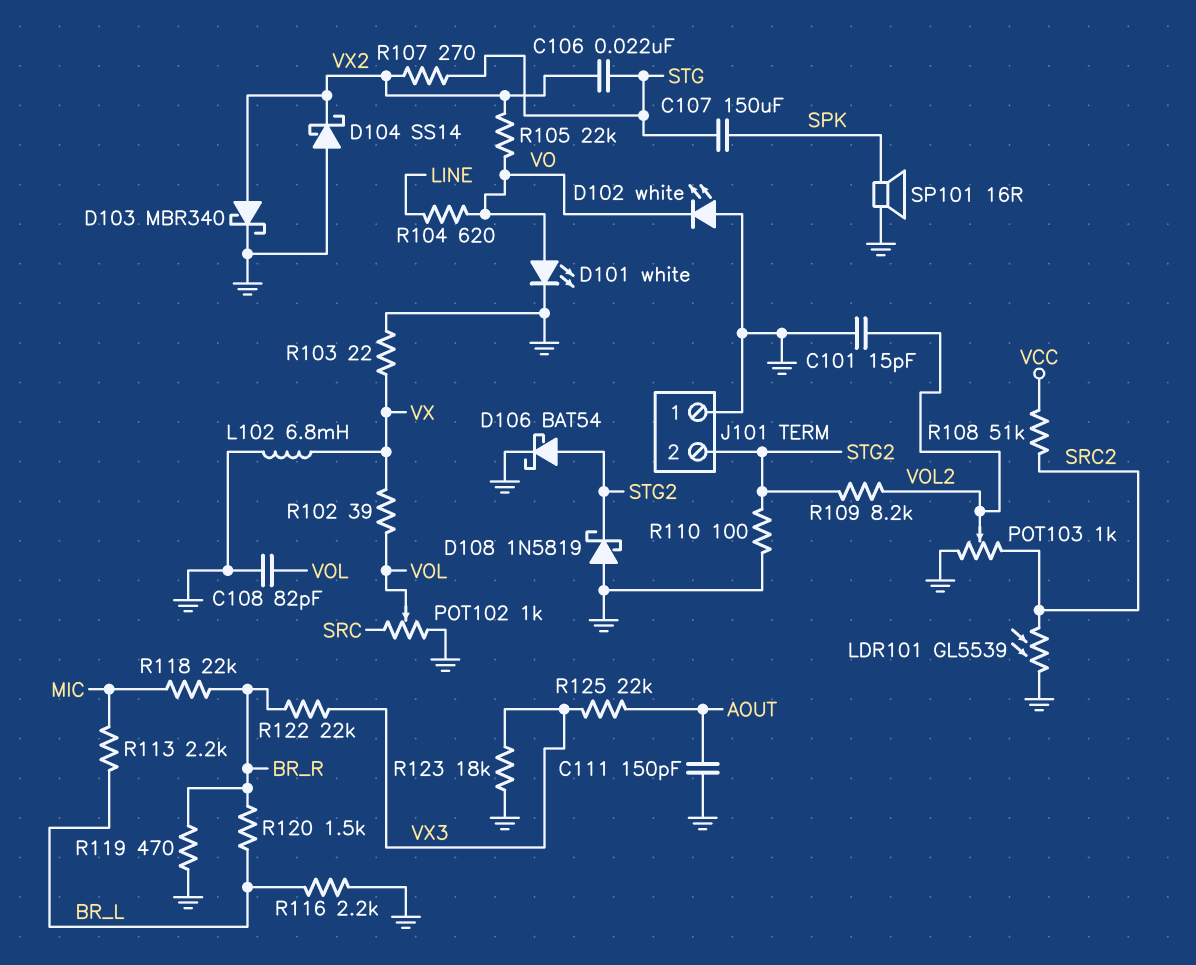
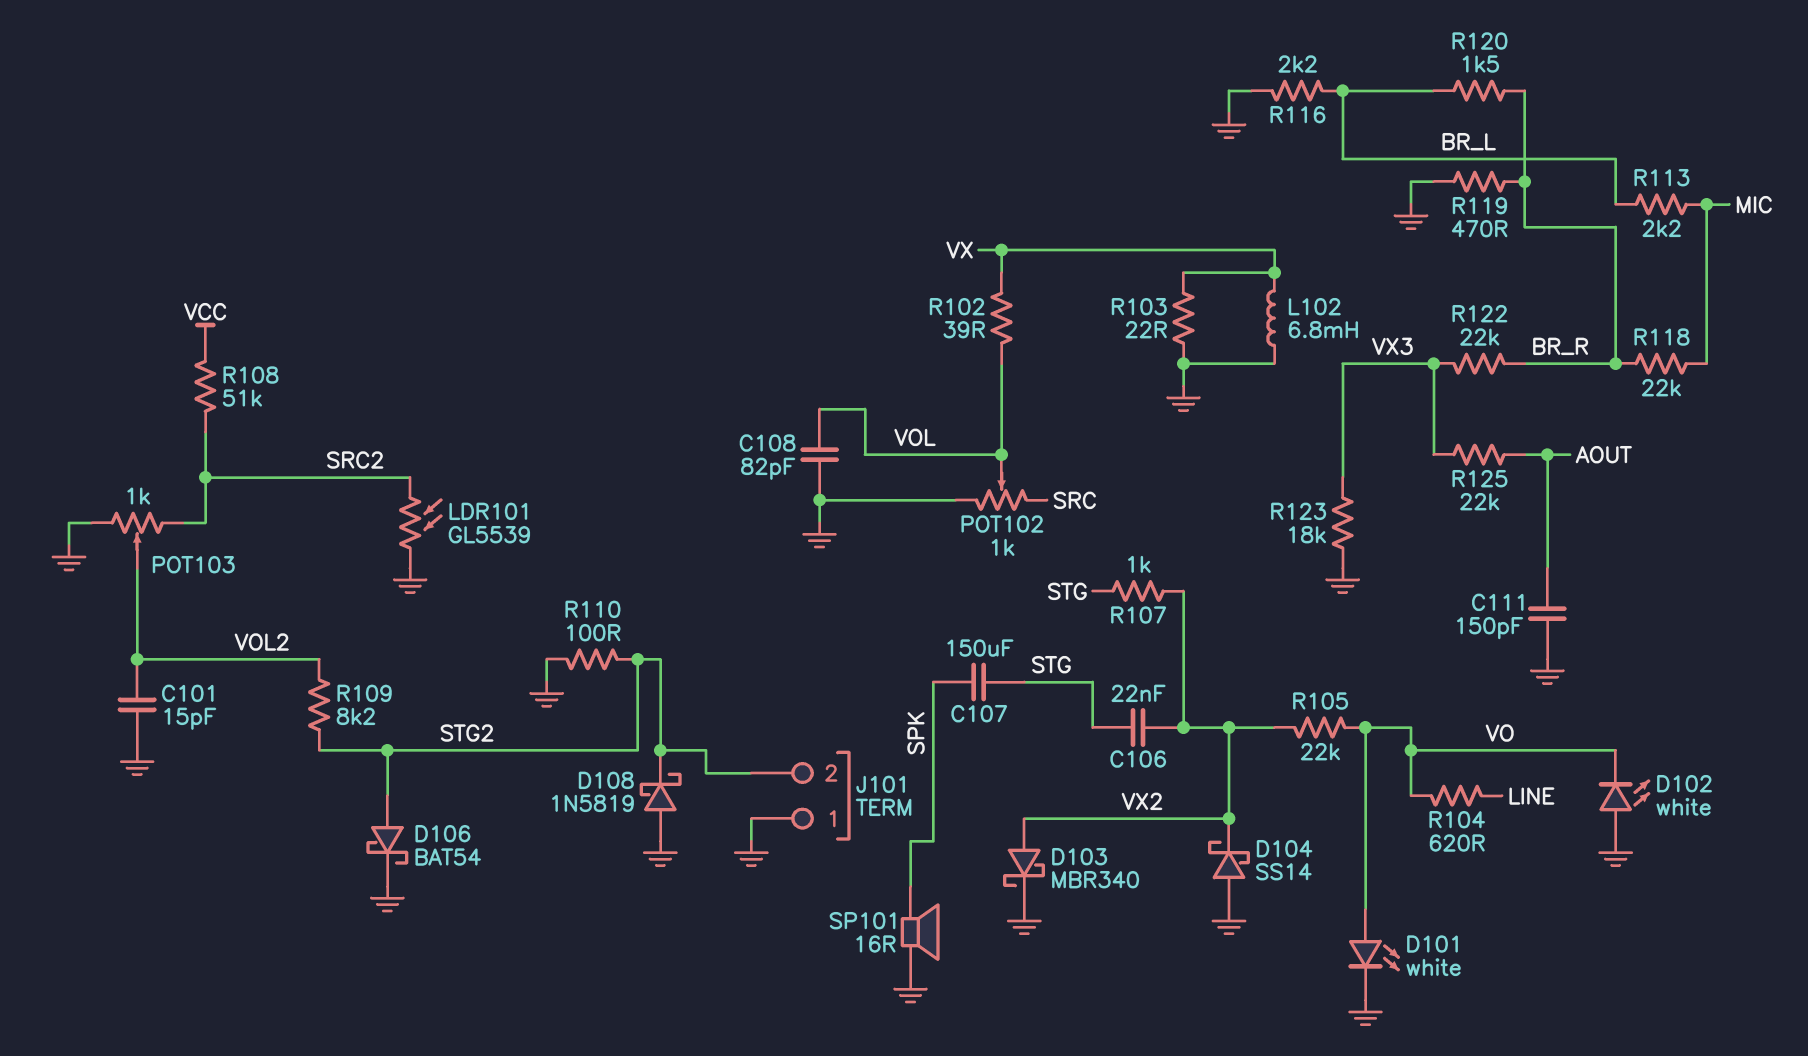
R107: 270 (STG, VX2) -> 1k (STG, VX2)

